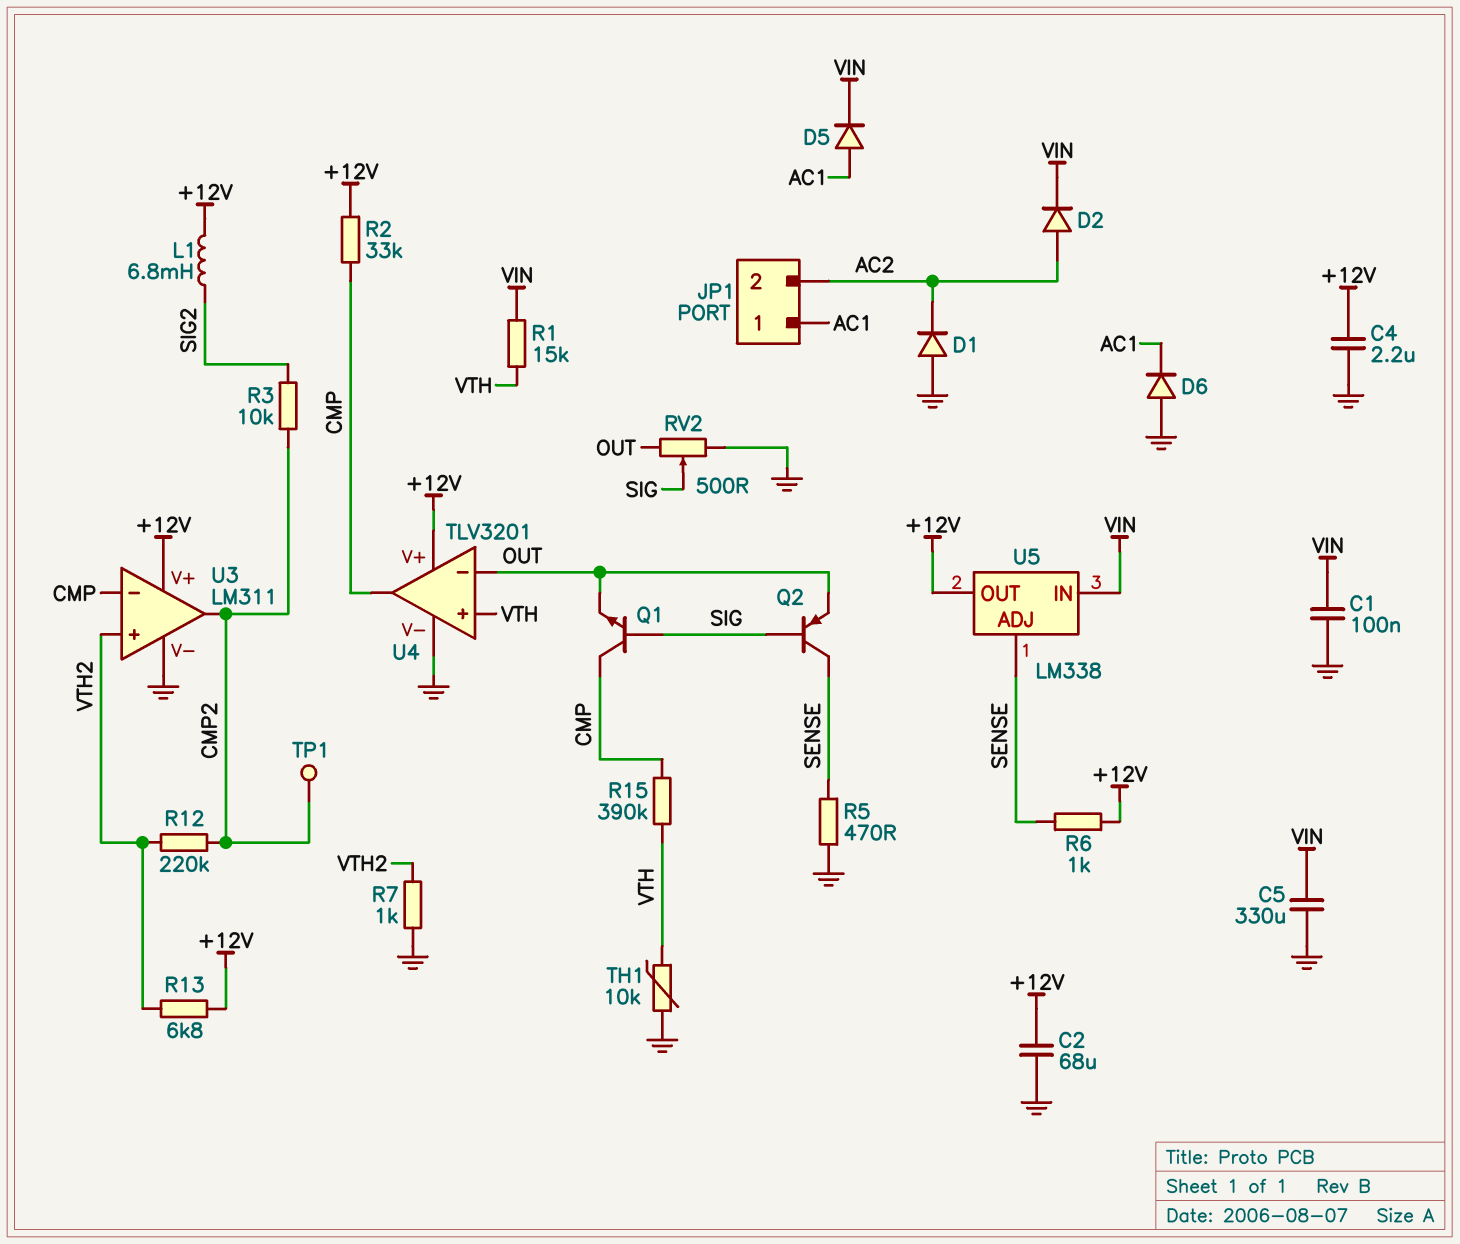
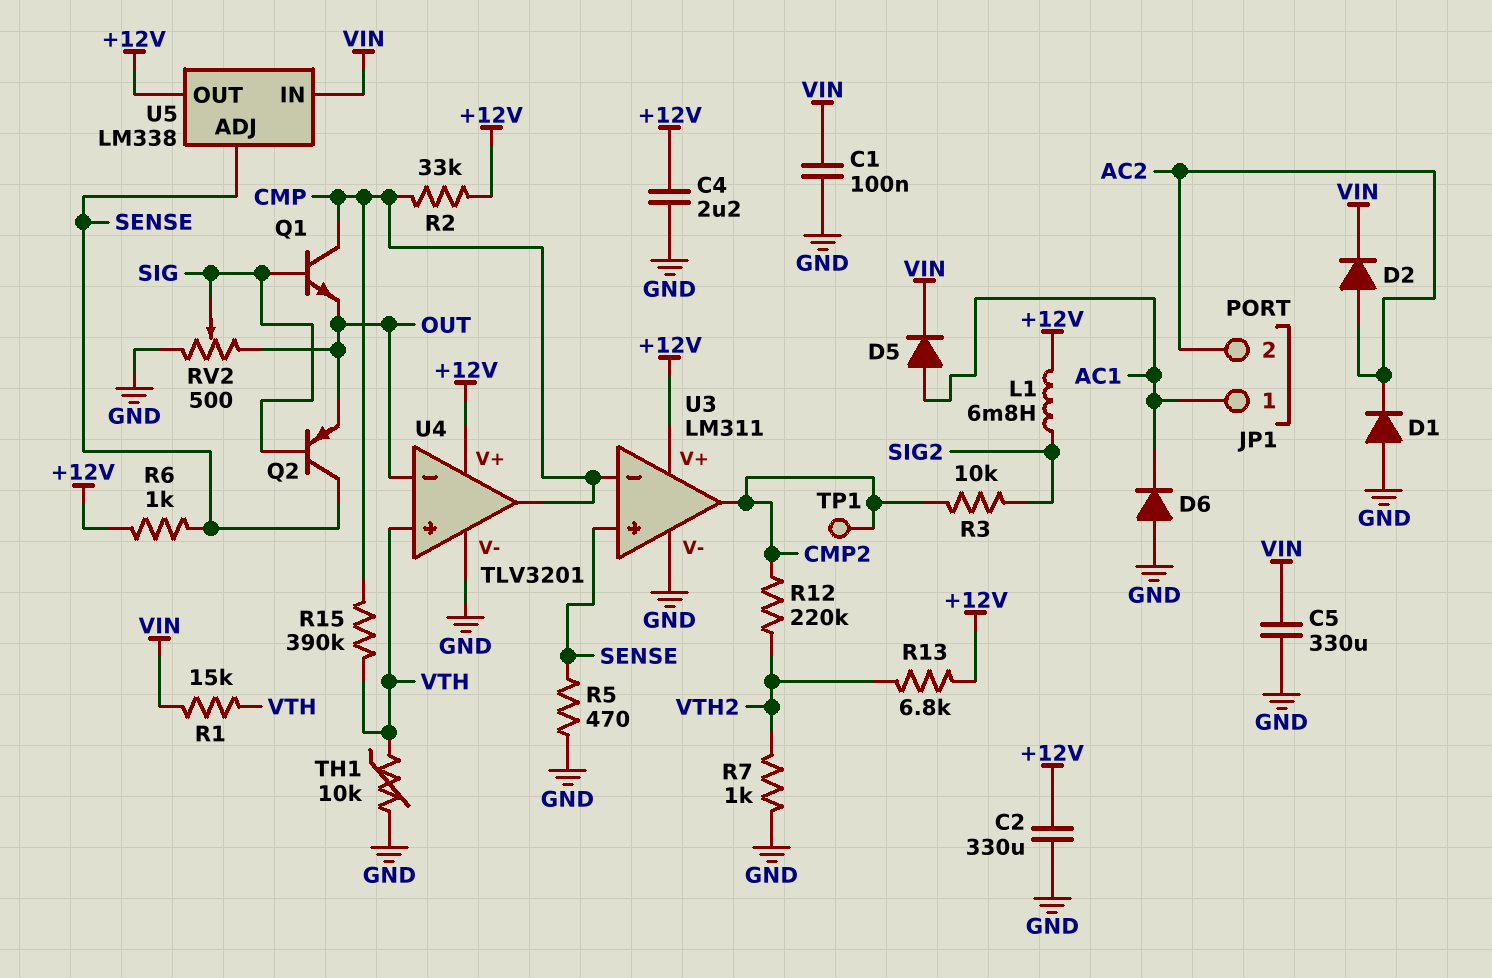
C2: 68uF (+12V, GND) -> 330uF (+12V, GND)
U3 pin in+: VTH2 -> SENSE

